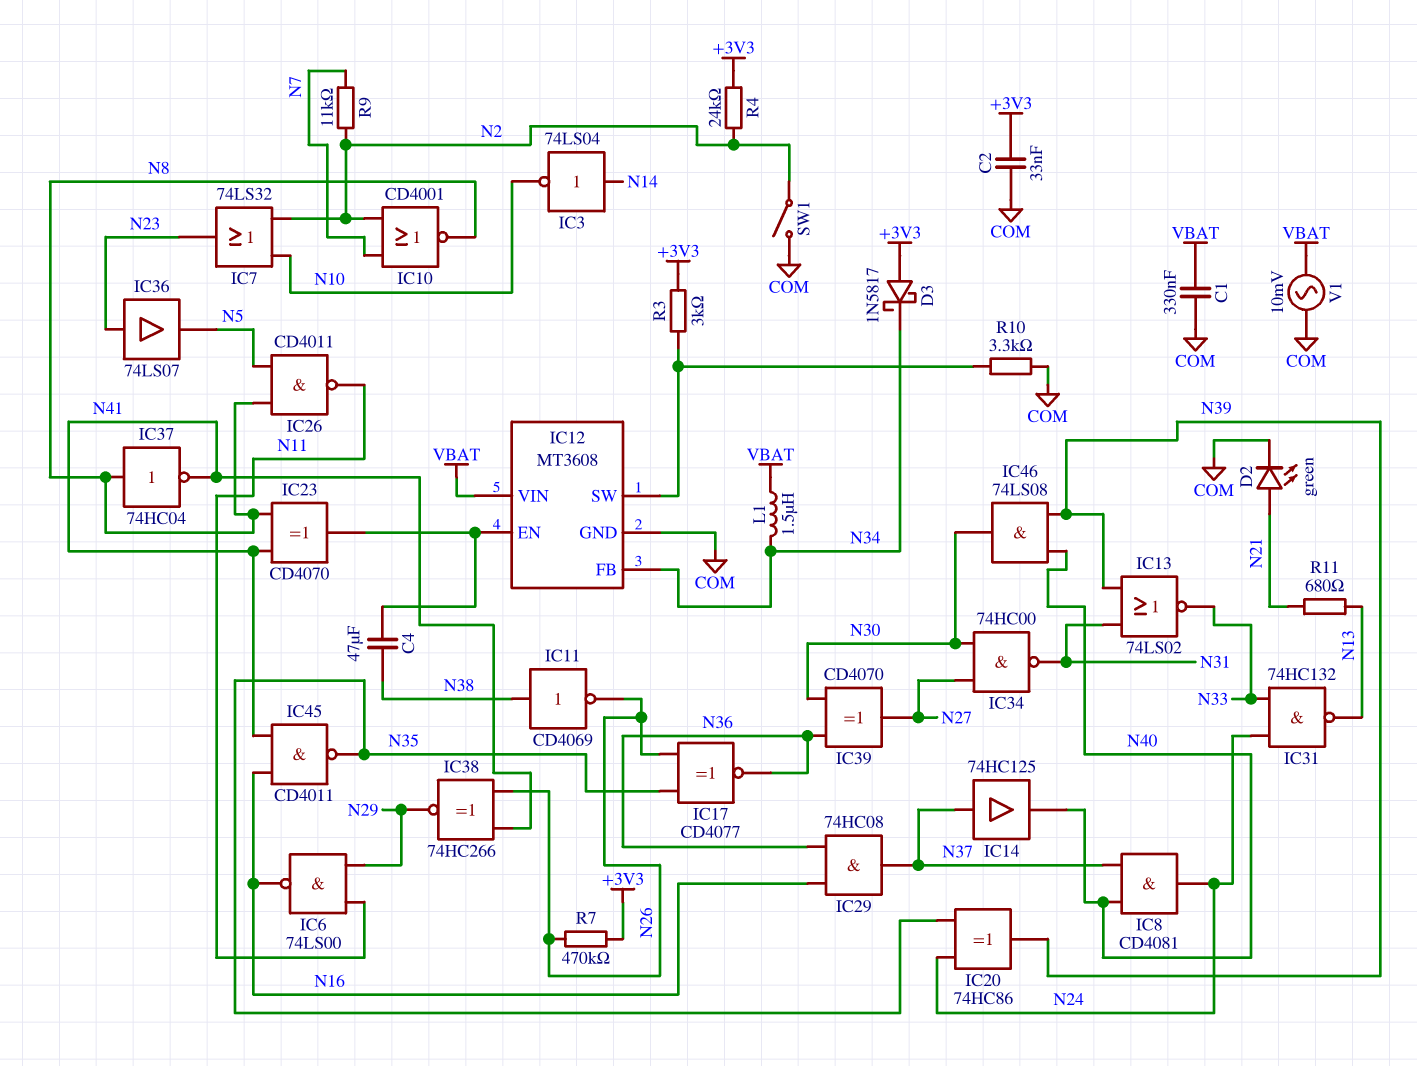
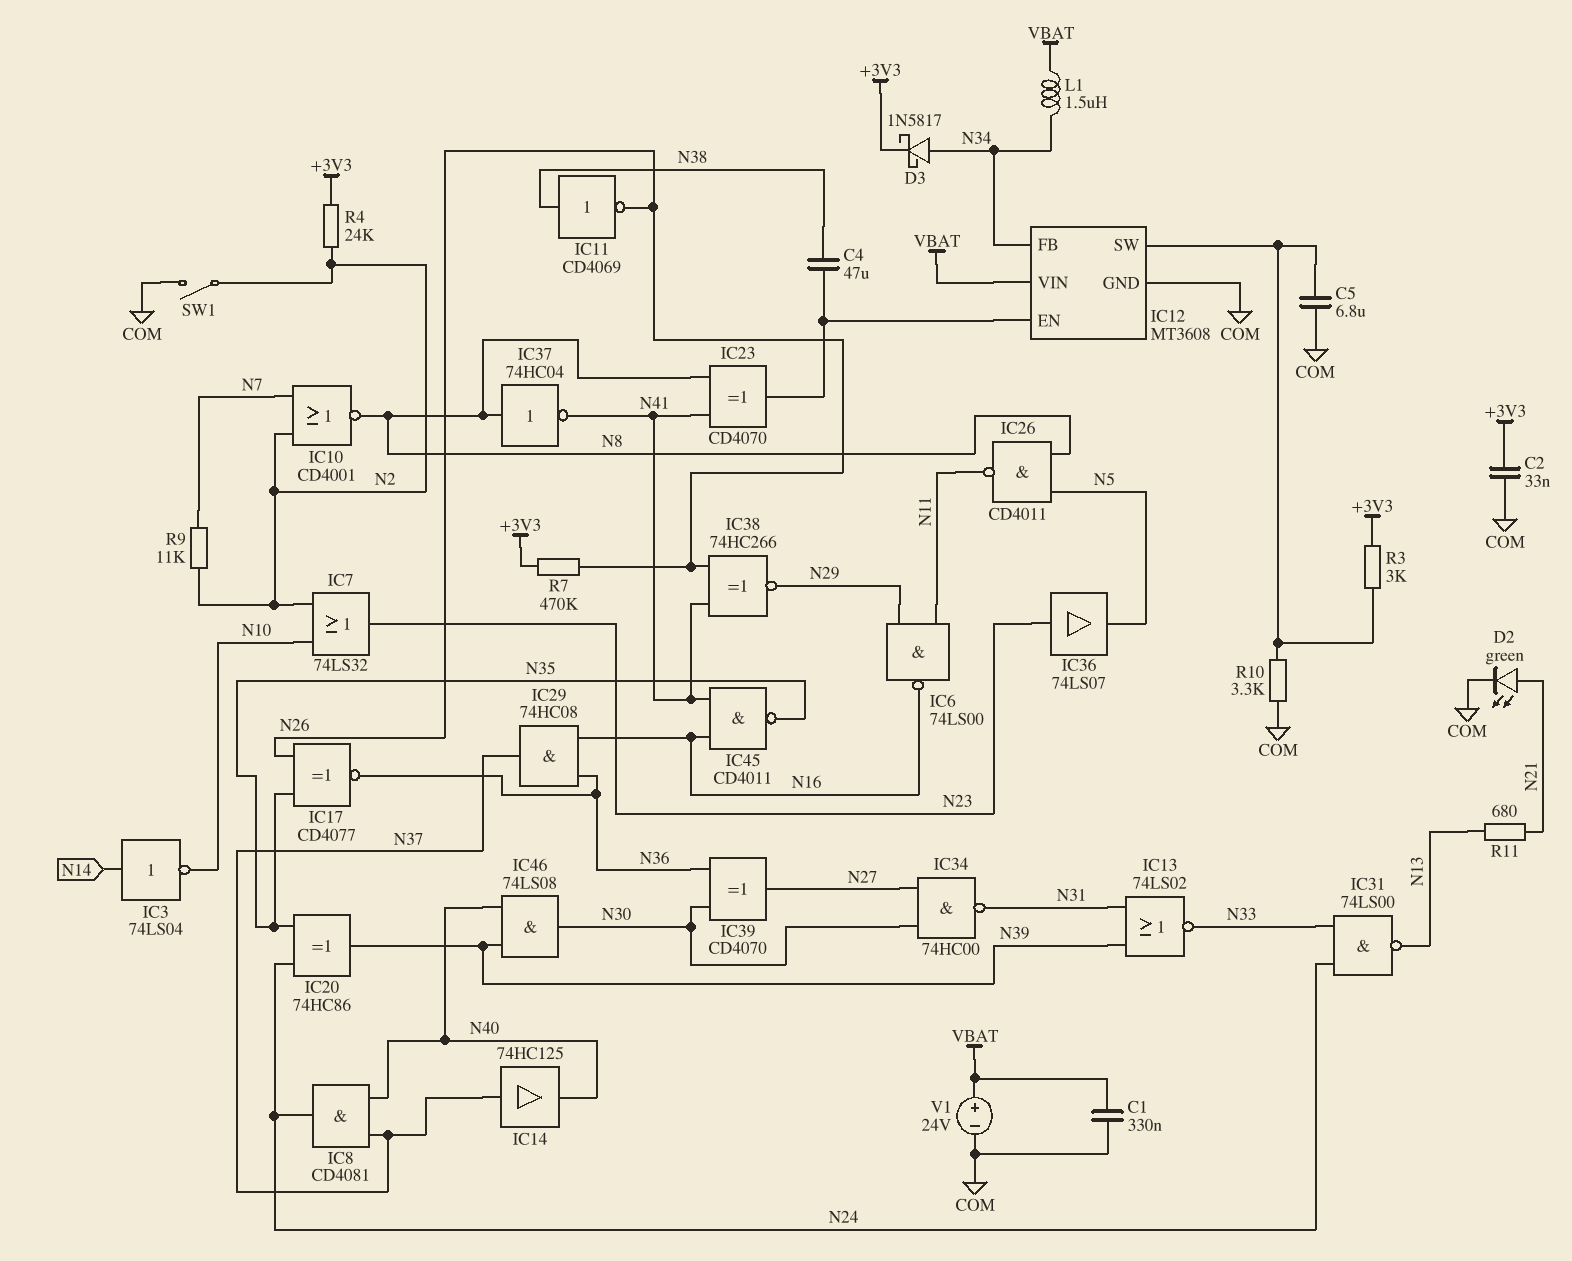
C5: none -> 6.8uF (COM, IC12/SW)
D3: schottky 1N5817 (A +3V3, K N34) -> schottky 1N5817 (A N34, K +3V3)
IC31: NAND 74HC132 (in N24, in N33, out N13) -> NAND 74LS00 (in N24, in N33, out N13)
V1: AC 10mV (COM, VBAT) -> 24V (plus VBAT, minus COM)

